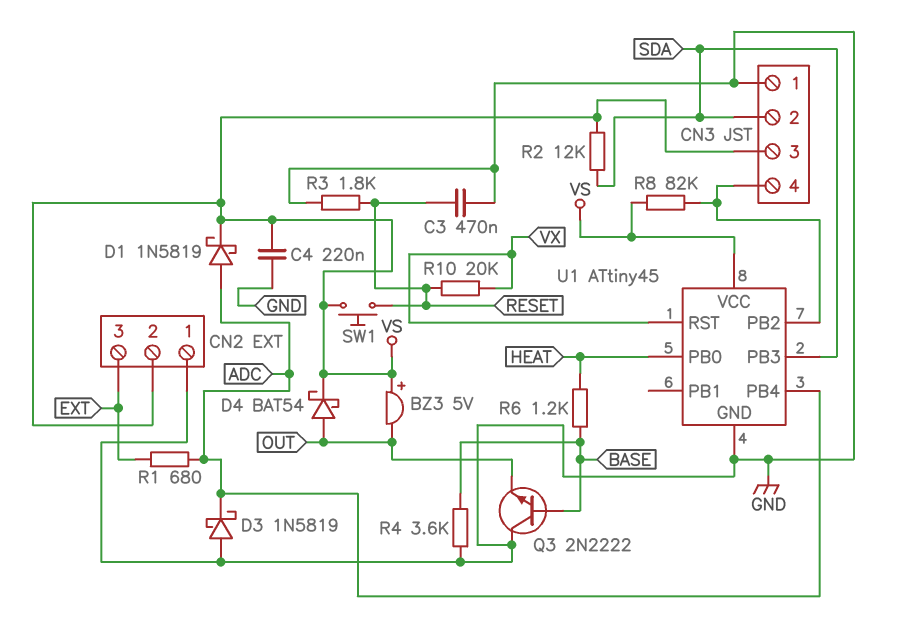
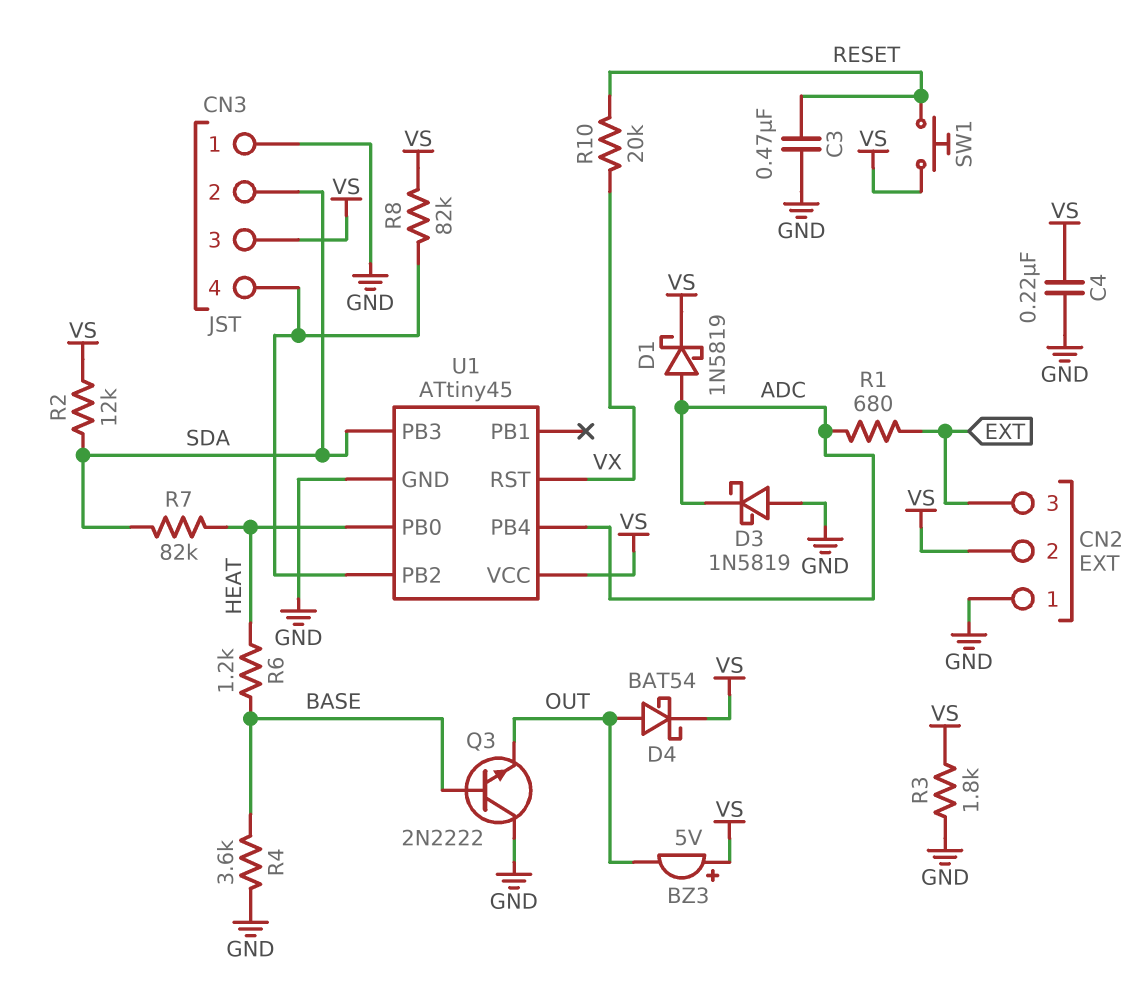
R3: 1.8k (GND, RESET) -> 1.8k (GND, VS)
R7: none -> 82k (HEAT, SDA)

